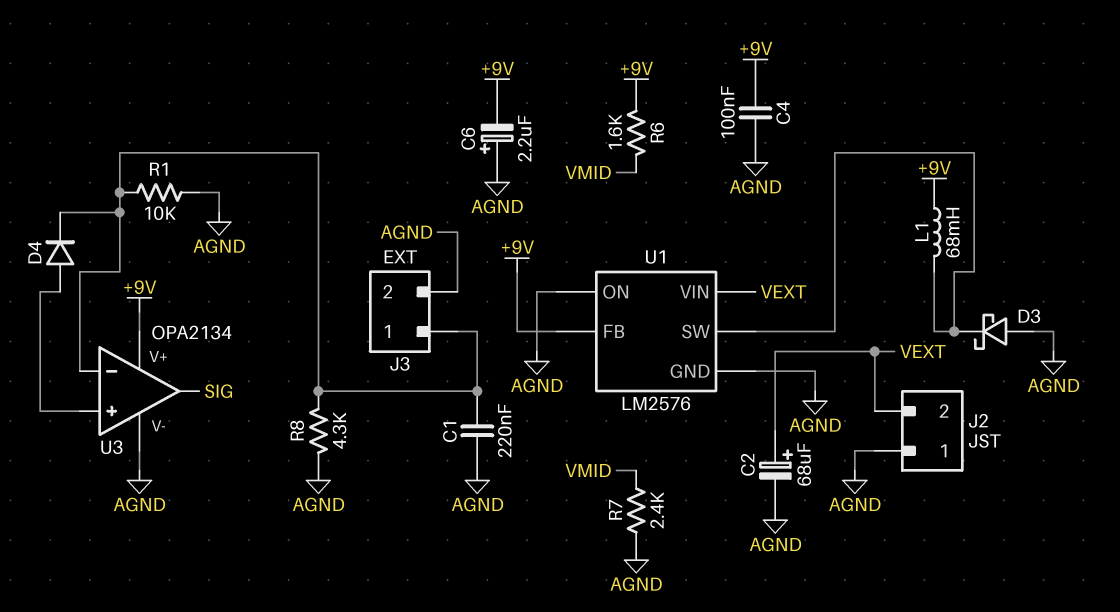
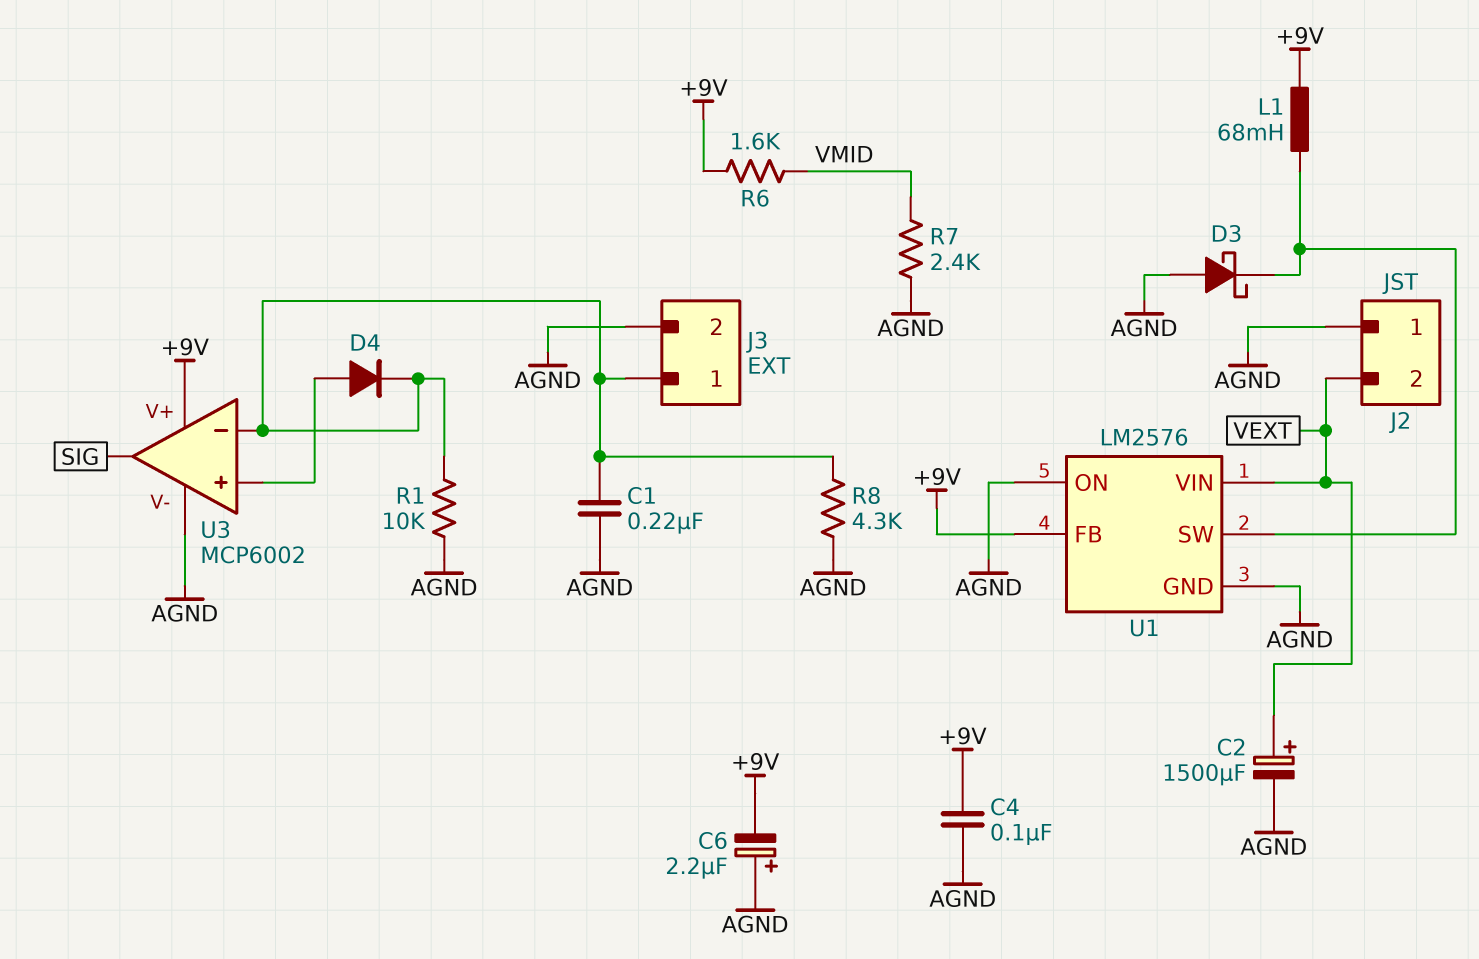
C2: 68uF (plus VEXT, minus AGND) -> 1500uF (plus VEXT, minus AGND)
U3: OPA2134 -> MCP6002

